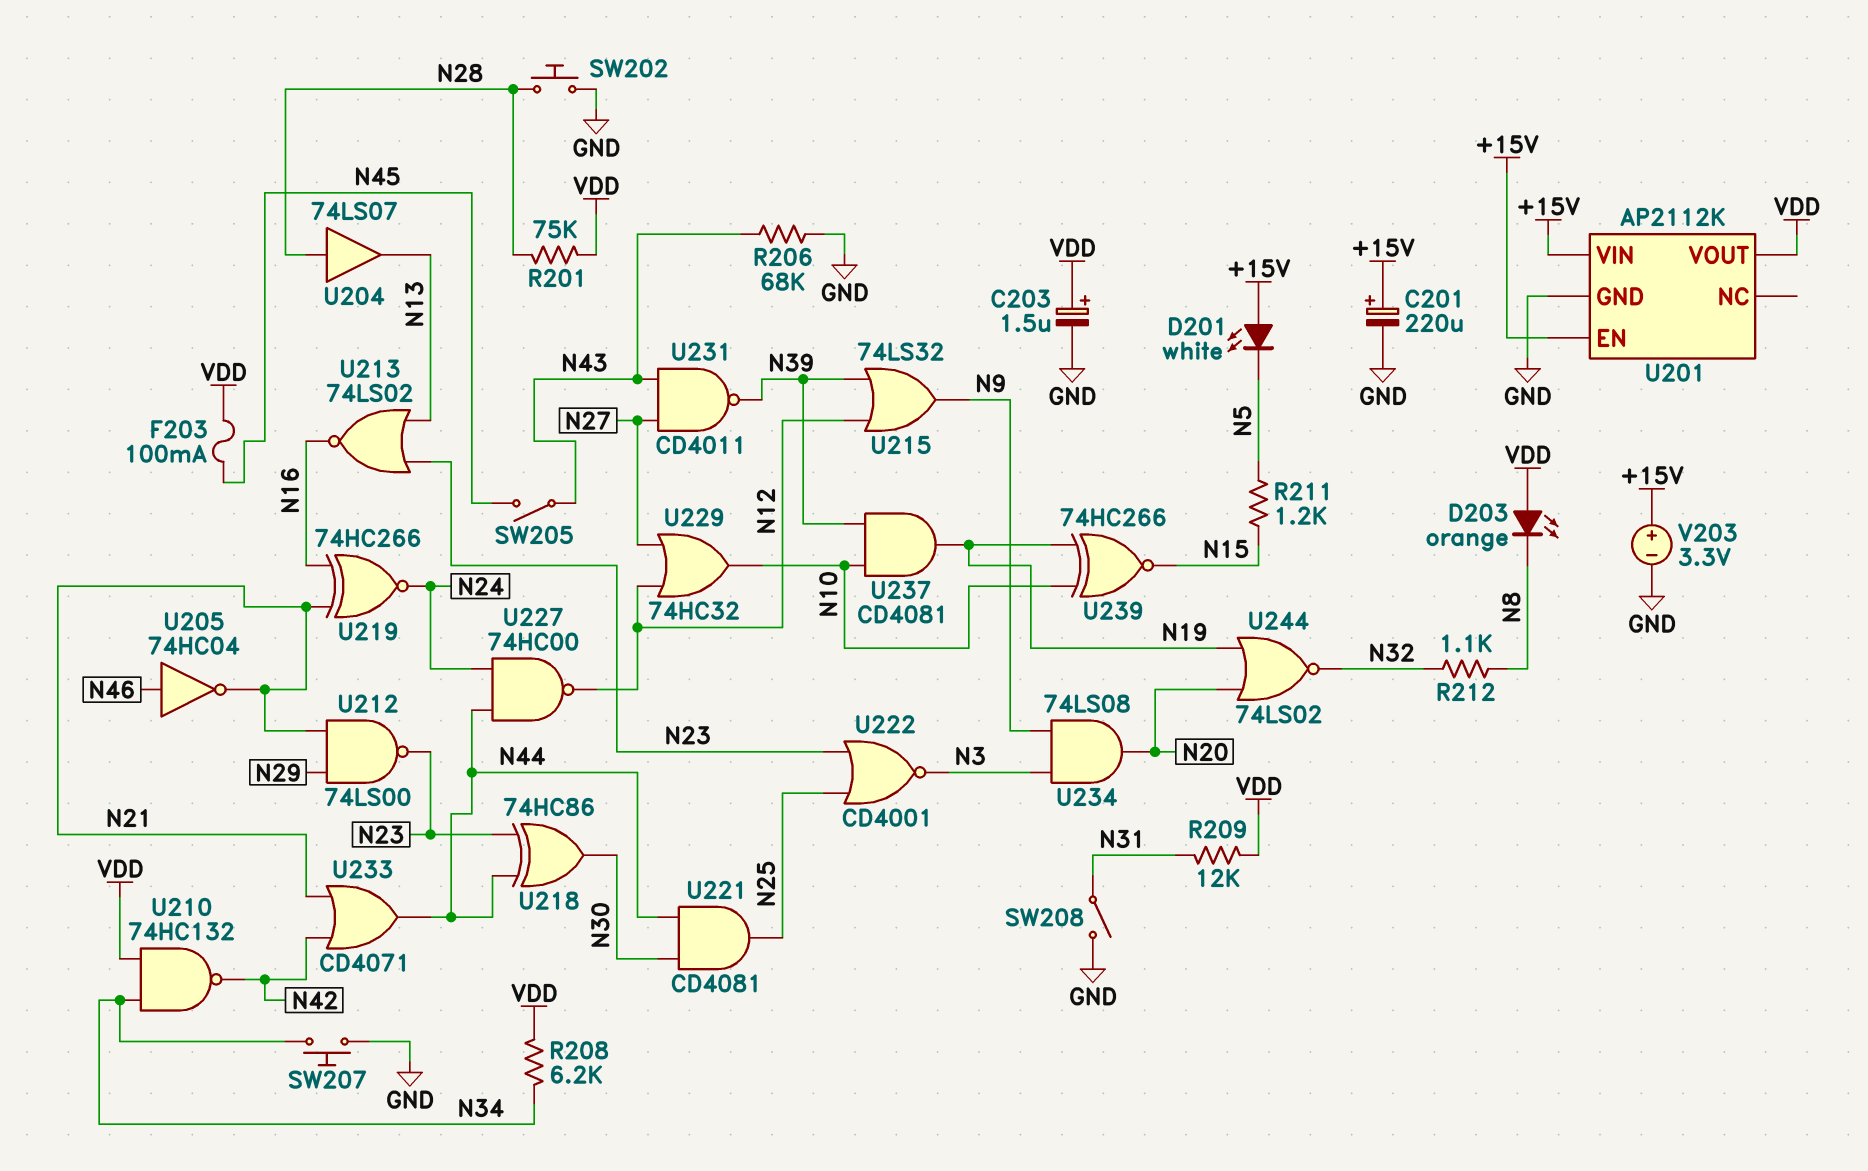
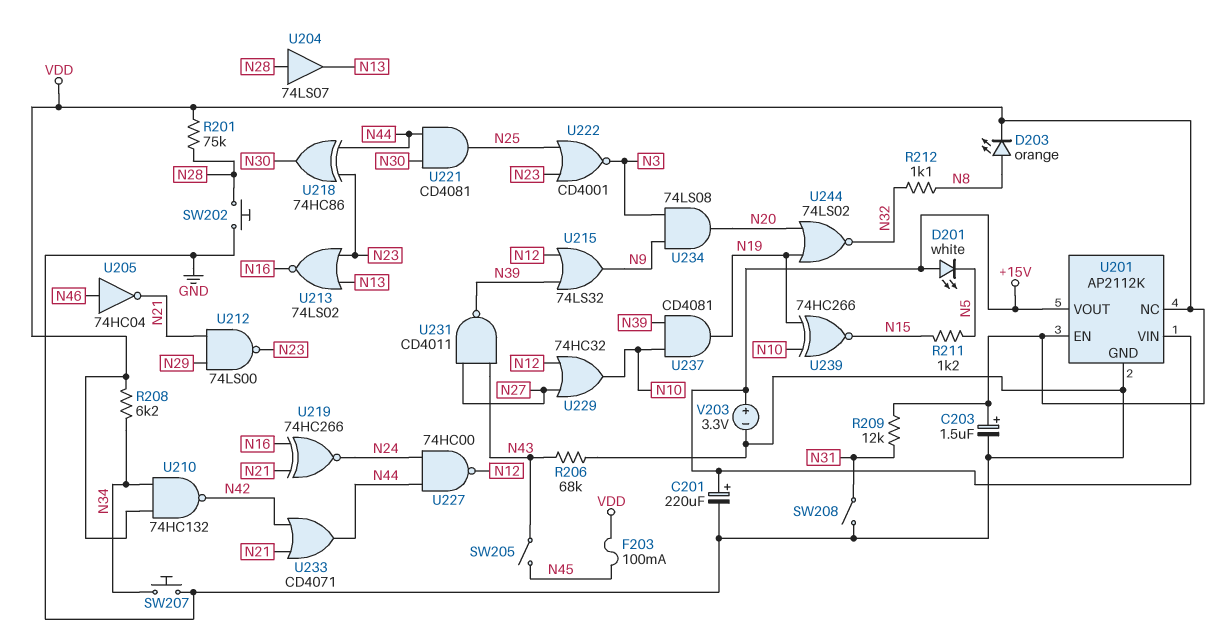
D203: LED orange (A VDD, K N8) -> LED orange (A N8, K VDD)
U201 pin EN: +15V -> VDD
U201 pin NC: none -> VDD
U201 pin VOUT: VDD -> +15V

